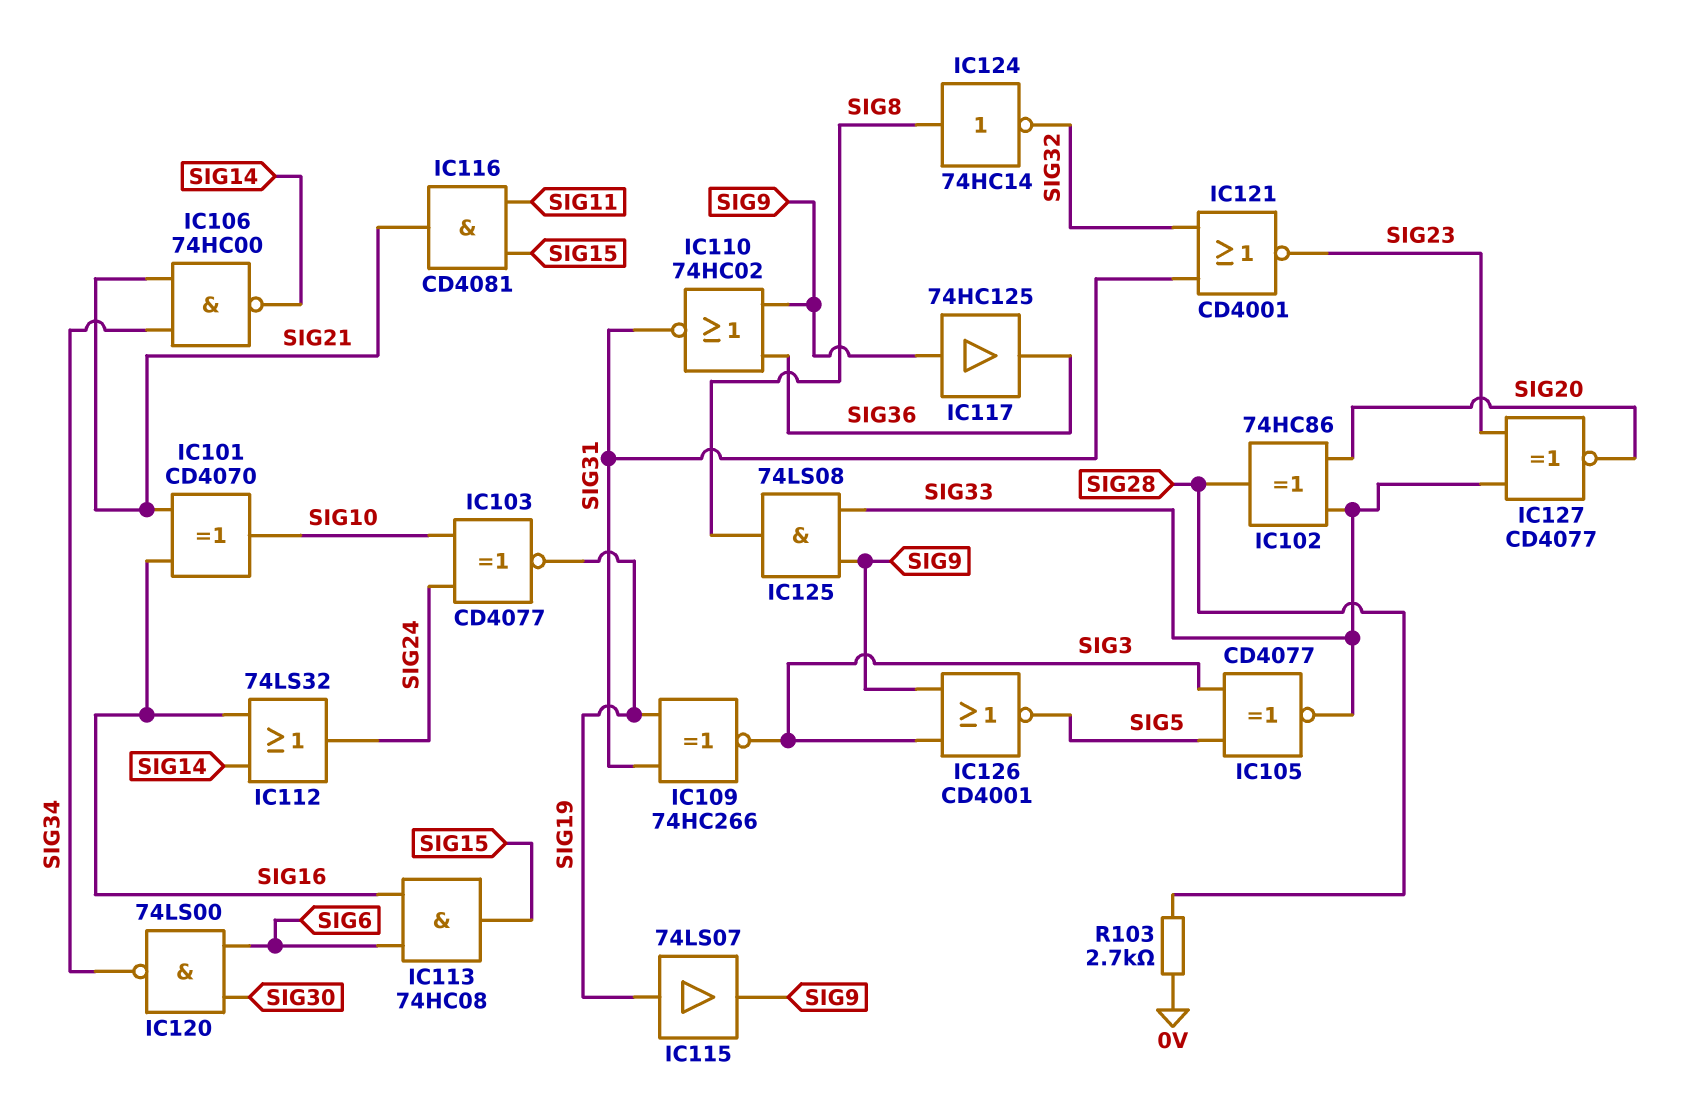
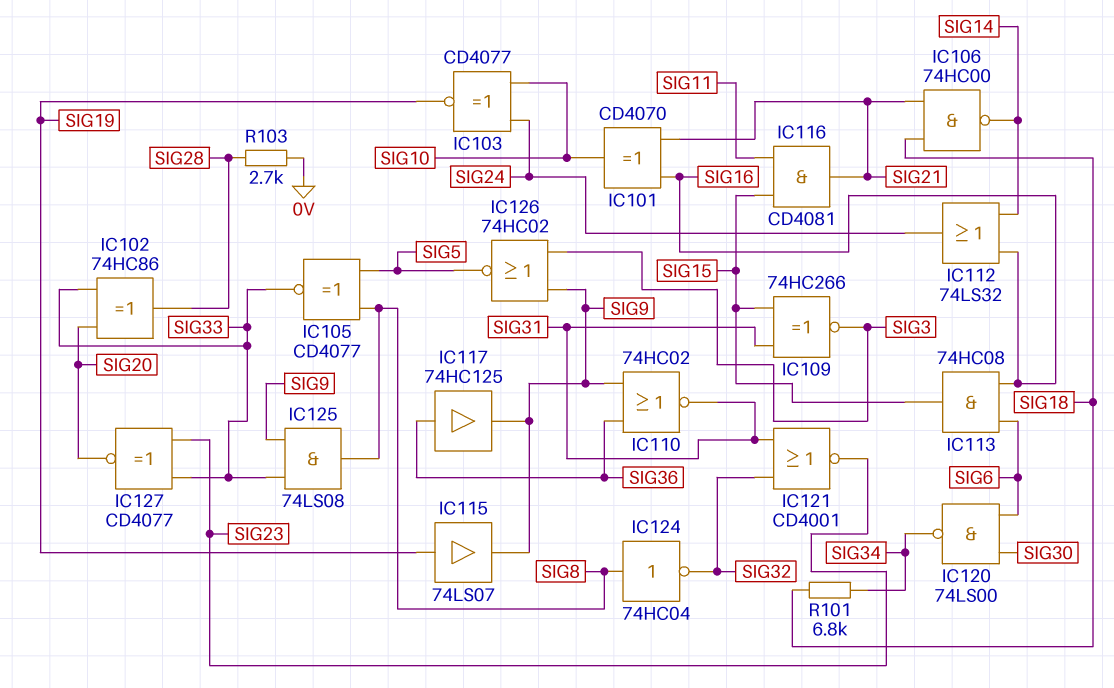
IC105: XNOR CD4077 (in SIG3, in SIG5, out SIG33) -> XNOR CD4077 (in SIG5, in SIG8, out SIG33)
IC106: NAND 74HC00 (in SIG21, in SIG34, out SIG14) -> NAND 74HC00 (in SIG18, in SIG21, out SIG14)
IC109: XNOR 74HC266 (in SIG19, in SIG31, out SIG3) -> XNOR 74HC266 (in SIG15, in SIG31, out SIG3)
IC117: buffer 74HC125 (in SIG9, out SIG36) -> buffer 74HC125 (in SIG36, out SIG9)
IC124: NOT 74HC14 (in SIG8, out SIG32) -> NOT 74HC04 (in SIG8, out SIG32)
IC126: NOR CD4001 (in SIG3, in SIG9, out SIG5) -> NOR 74HC02 (in SIG3, in SIG9, out SIG5)
R101: none -> 6.8k (SIG18, SIG34)

